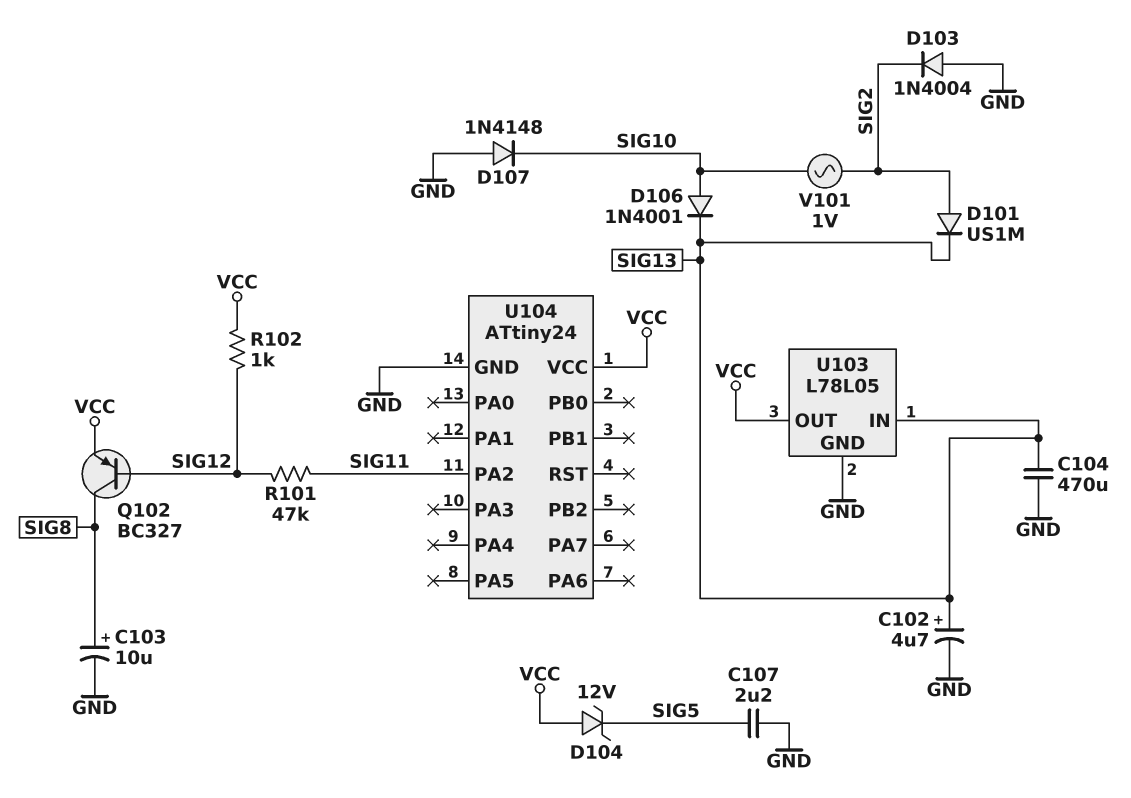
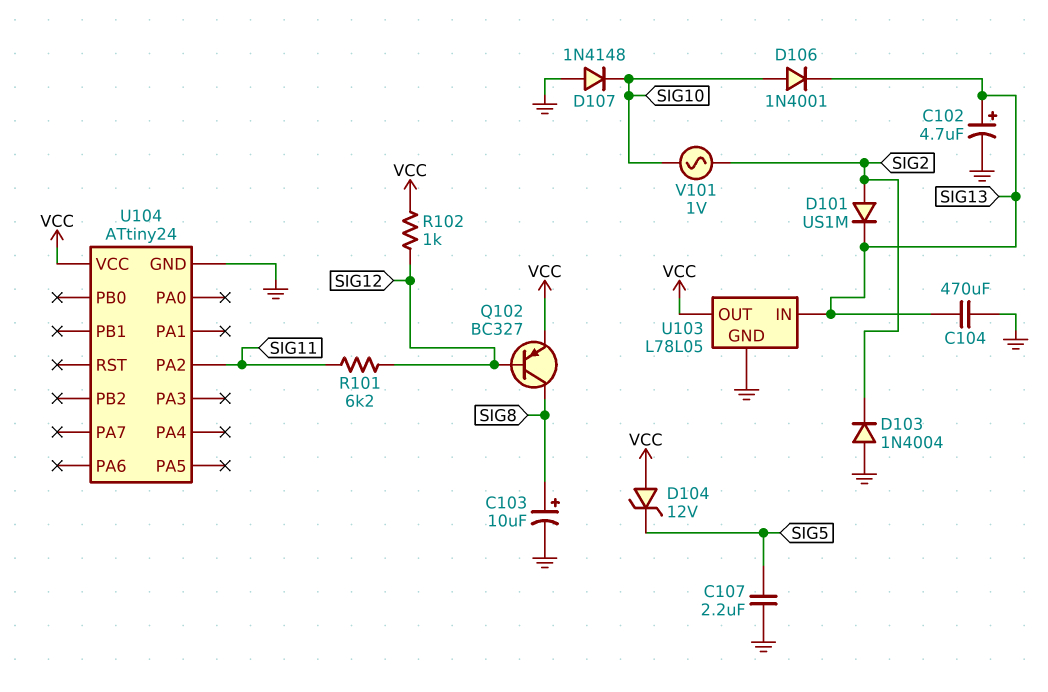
R101: 47k (SIG11, SIG12) -> 6.2k (SIG11, SIG12)

